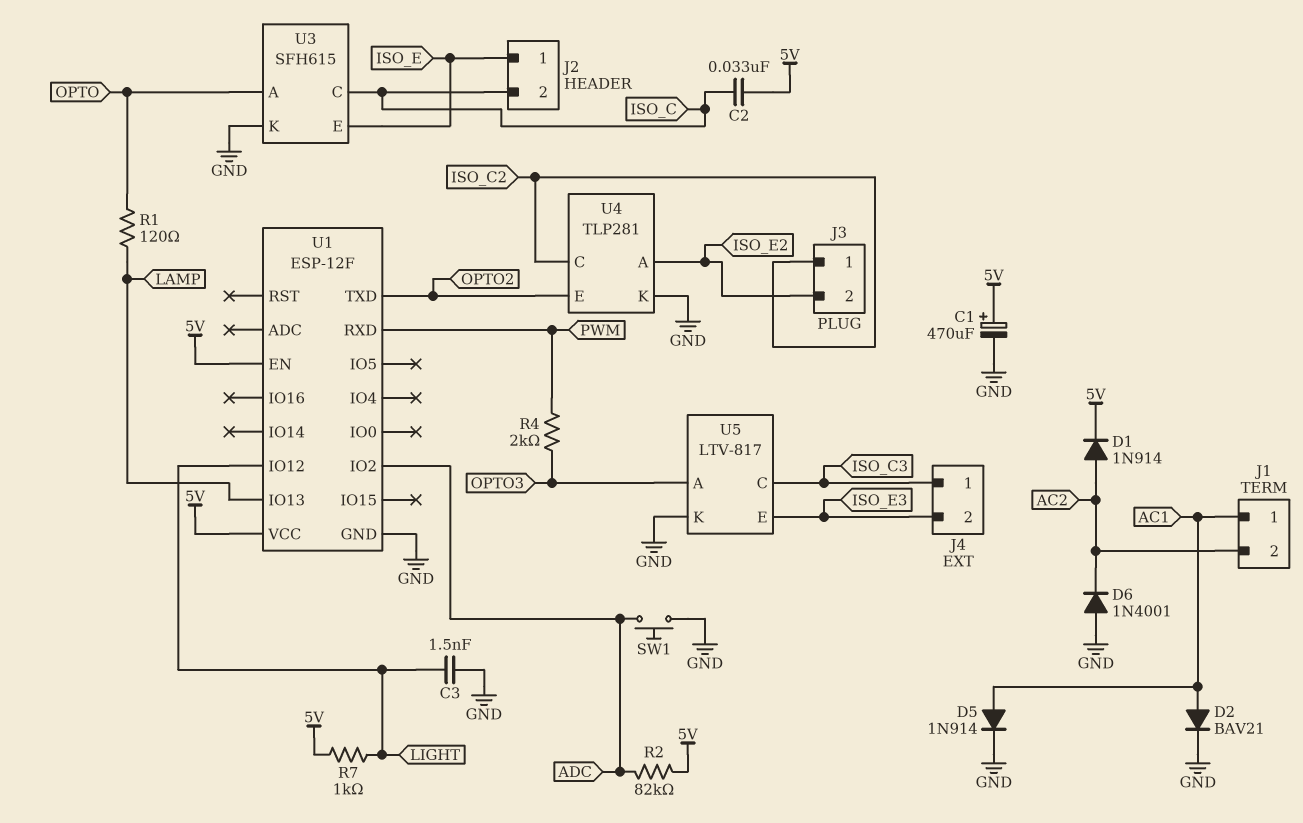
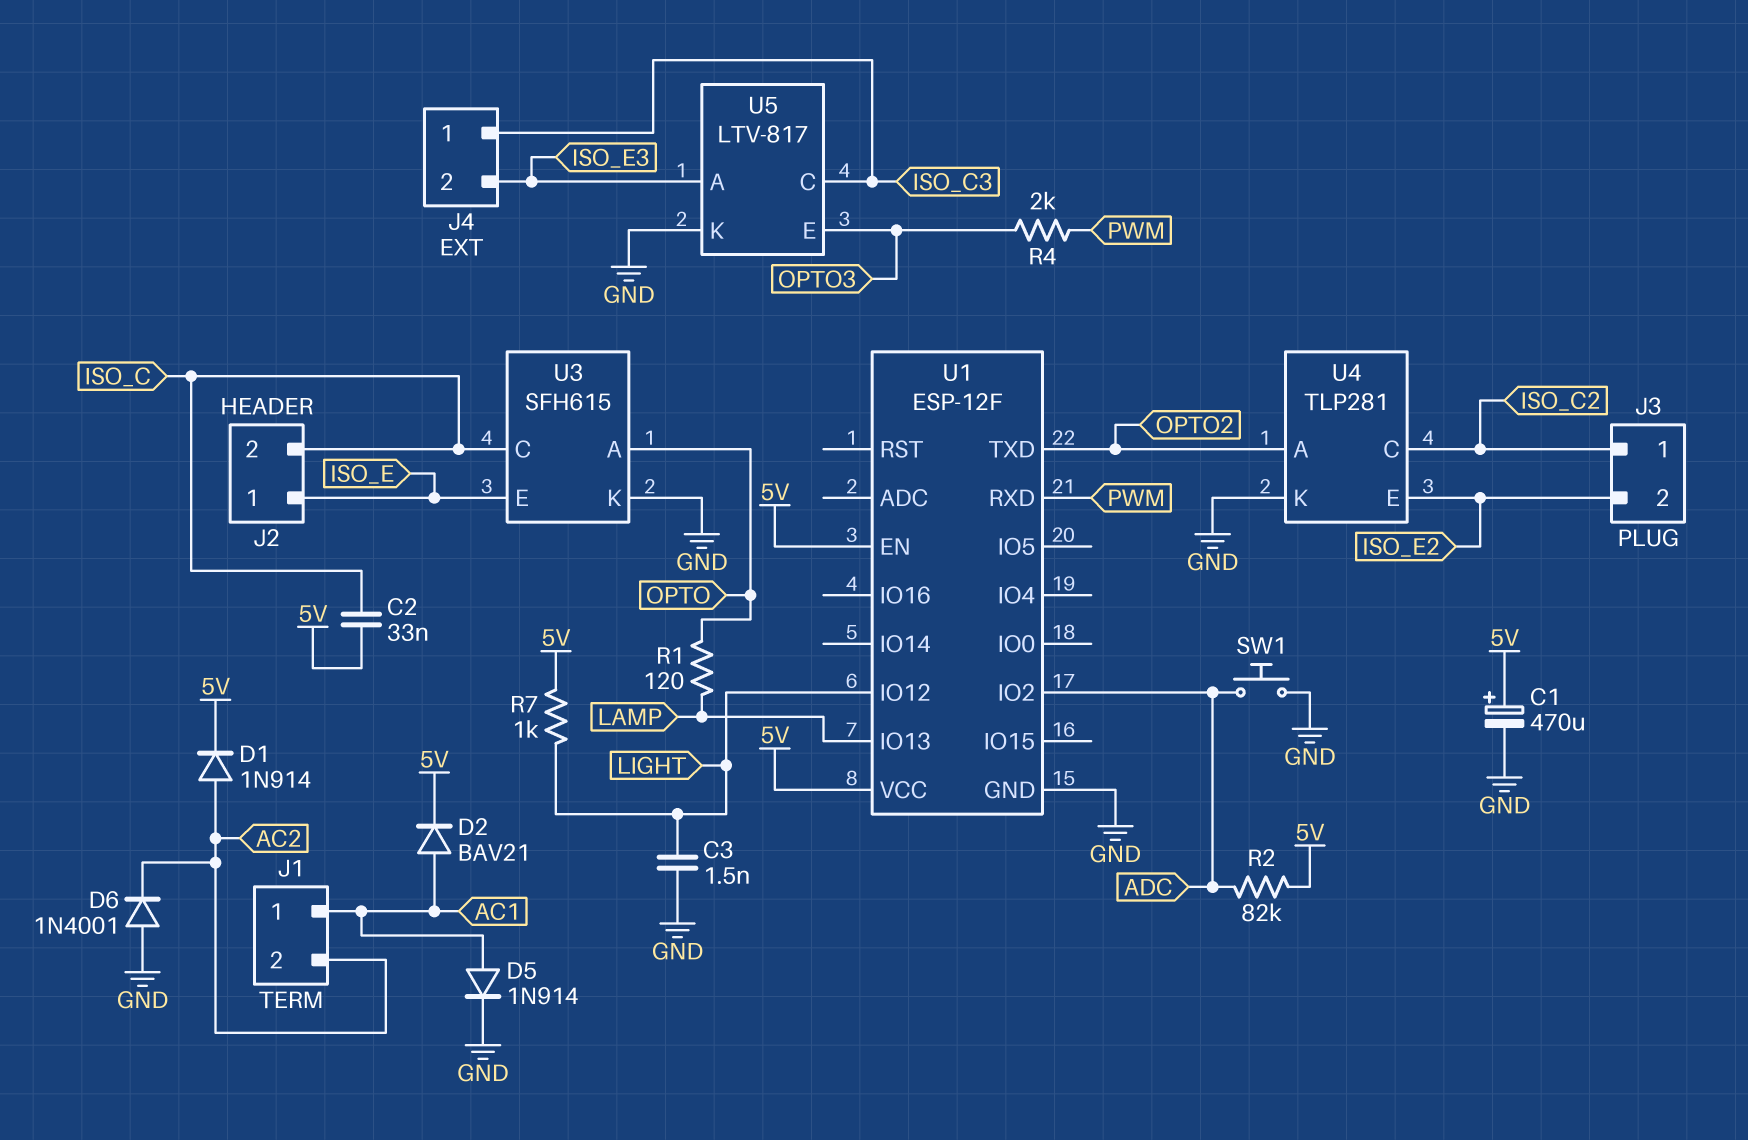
D2: diode BAV21 (A AC1, K GND) -> diode BAV21 (A AC1, K 5V)
U4 pin A: ISO_E2 -> OPTO2
U4 pin E: OPTO2 -> ISO_E2
U5 pin A: OPTO3 -> ISO_E3
U5 pin E: ISO_E3 -> OPTO3

